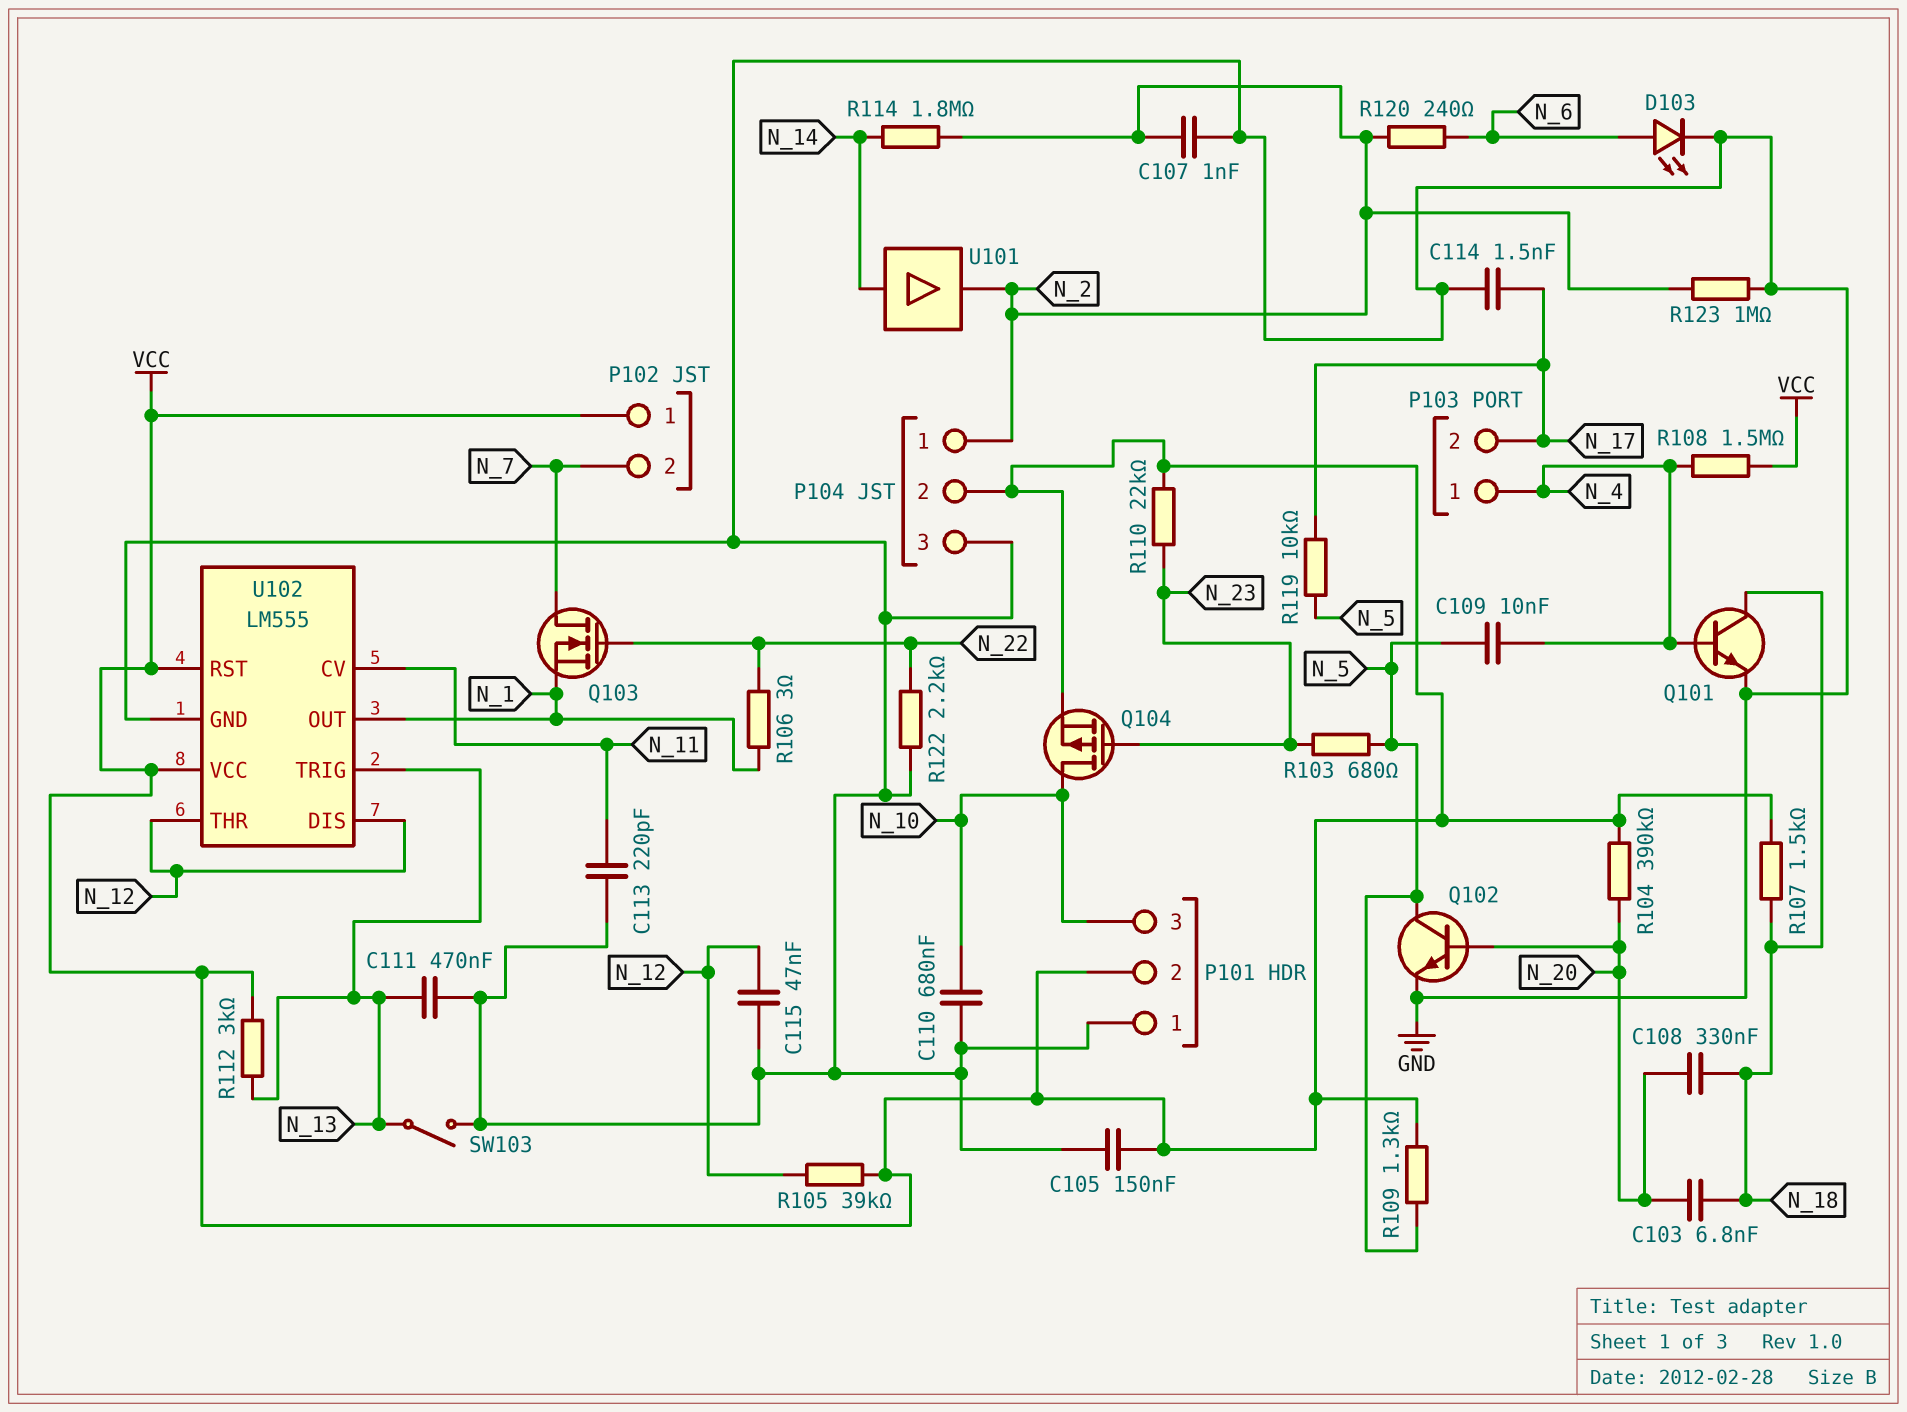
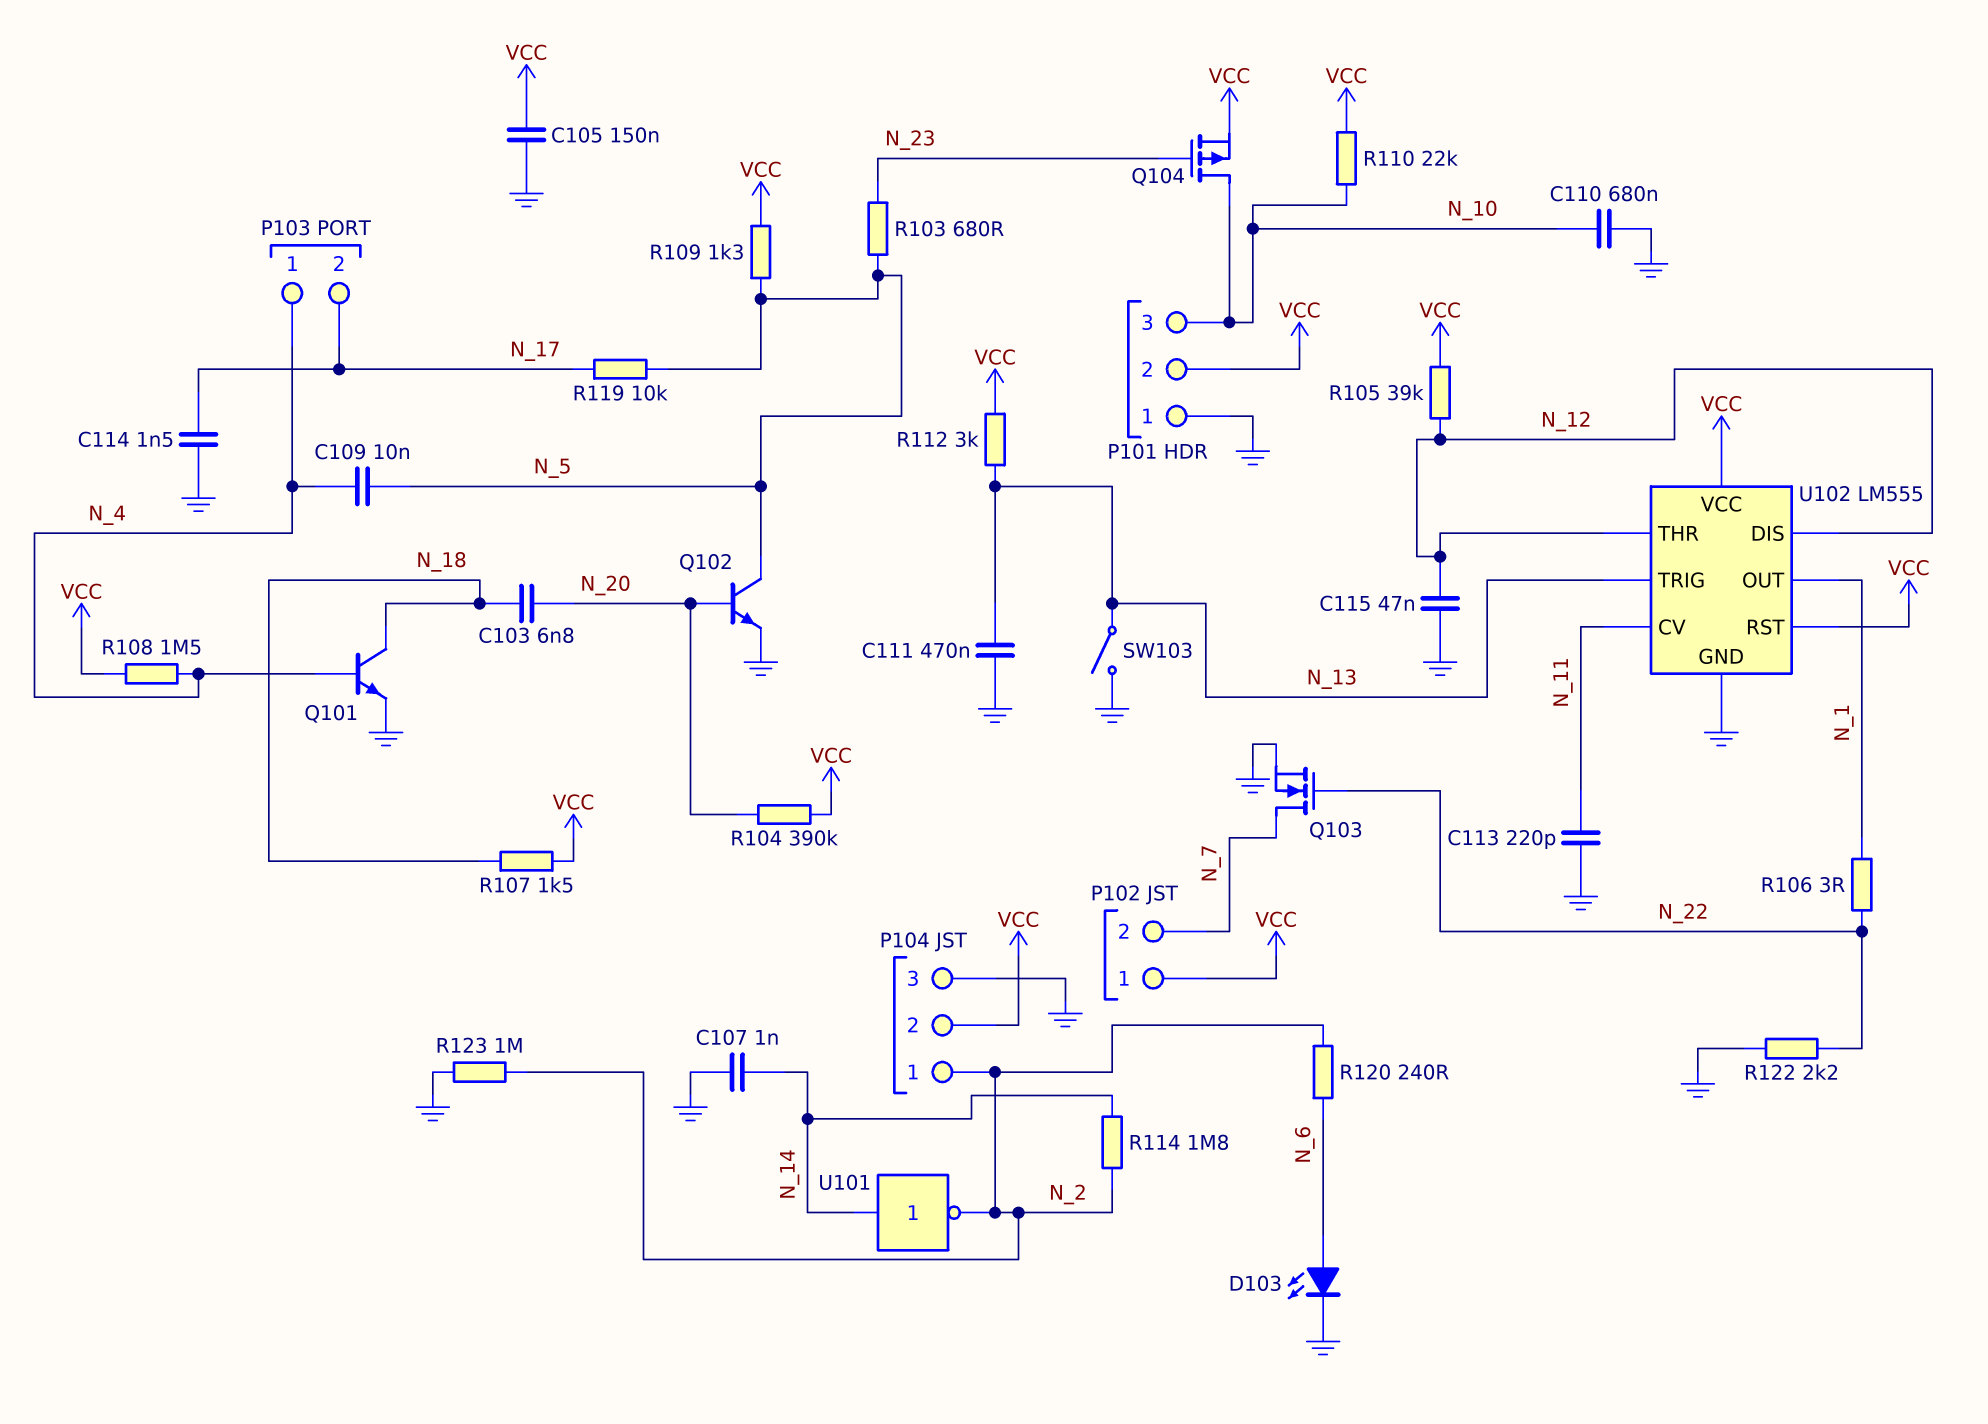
C107: 1nF (GND, N_2) -> 1nF (GND, N_14)
C108: 330nF (N_18, N_20) -> none
Q103: NMOS (G N_22, D N_7, S N_1) -> NMOS (G N_22, D N_7, S GND)
R110: 22k (N_23, VCC) -> 22k (N_10, VCC)
U101: buffer (in N_14, out N_2) -> NOT (in N_14, out N_2)

